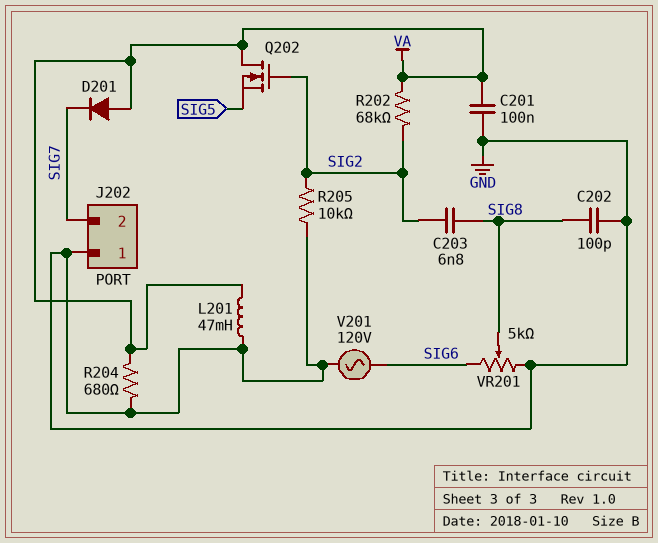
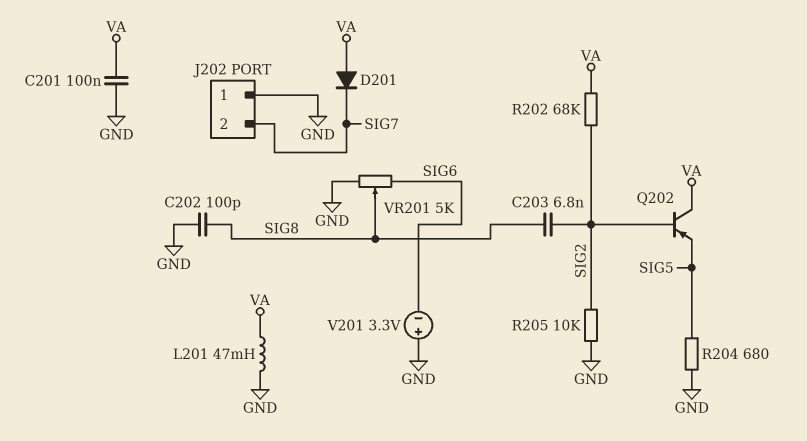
Q202: NMOS (G SIG2, D VA, S SIG5) -> PNP (B SIG2, C VA, E SIG5)
R204: 680 (GND, VA) -> 680 (GND, SIG5)
V201: AC 120V (GND, SIG6) -> 3.3V (plus GND, minus SIG6)

